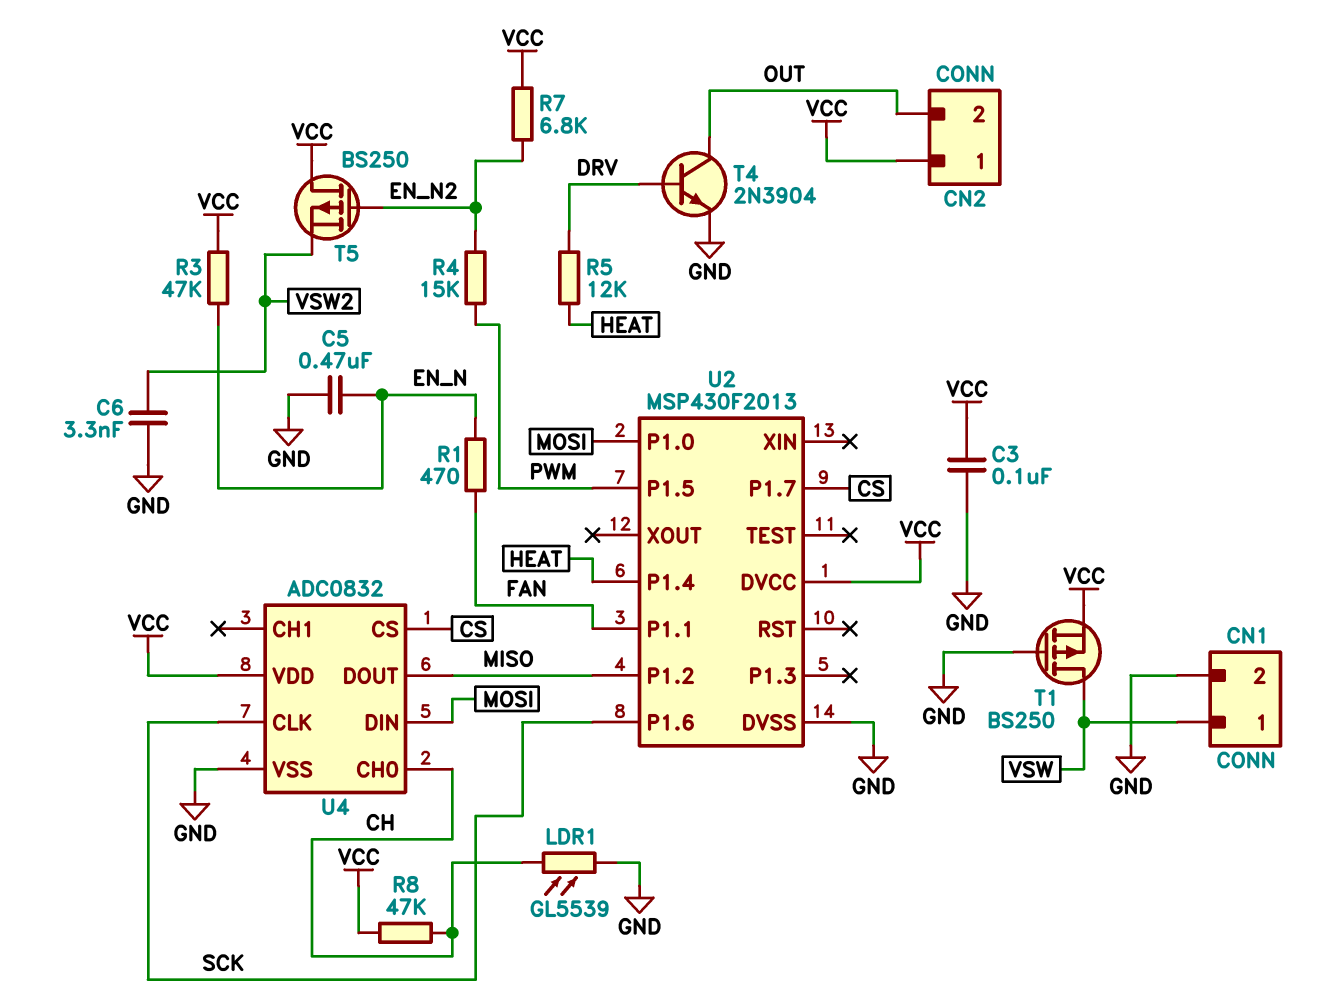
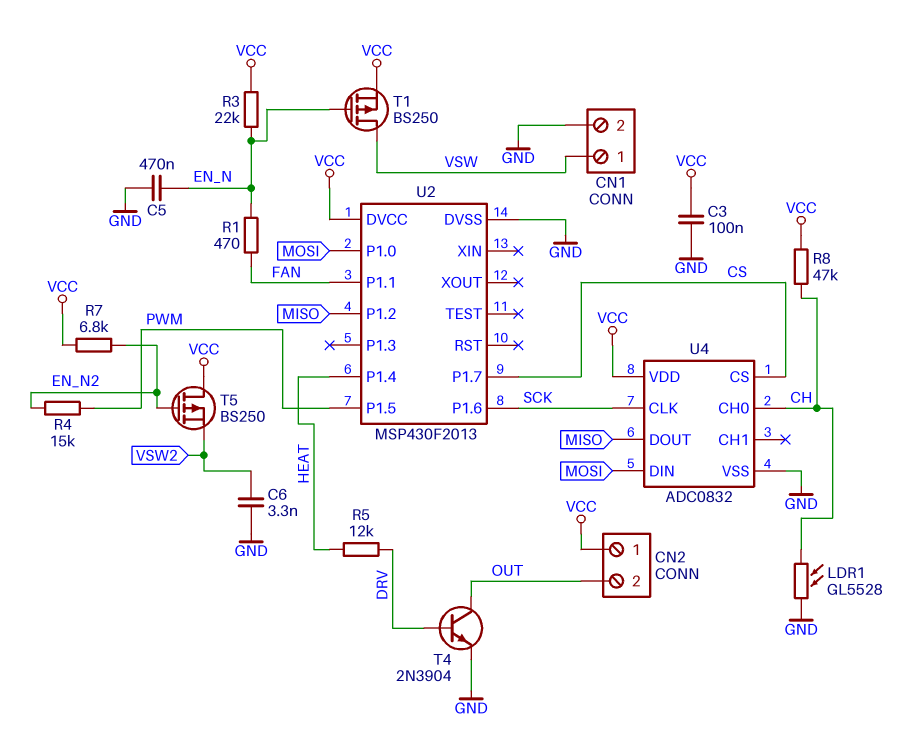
LDR1: GL5539 (CH, GND) -> GL5528 (CH, GND)
R3: 47k (EN_N, VCC) -> 22k (EN_N, VCC)
T1: PMOS BS250 (G GND, D VSW, S VCC) -> PMOS BS250 (G EN_N, D VSW, S VCC)

